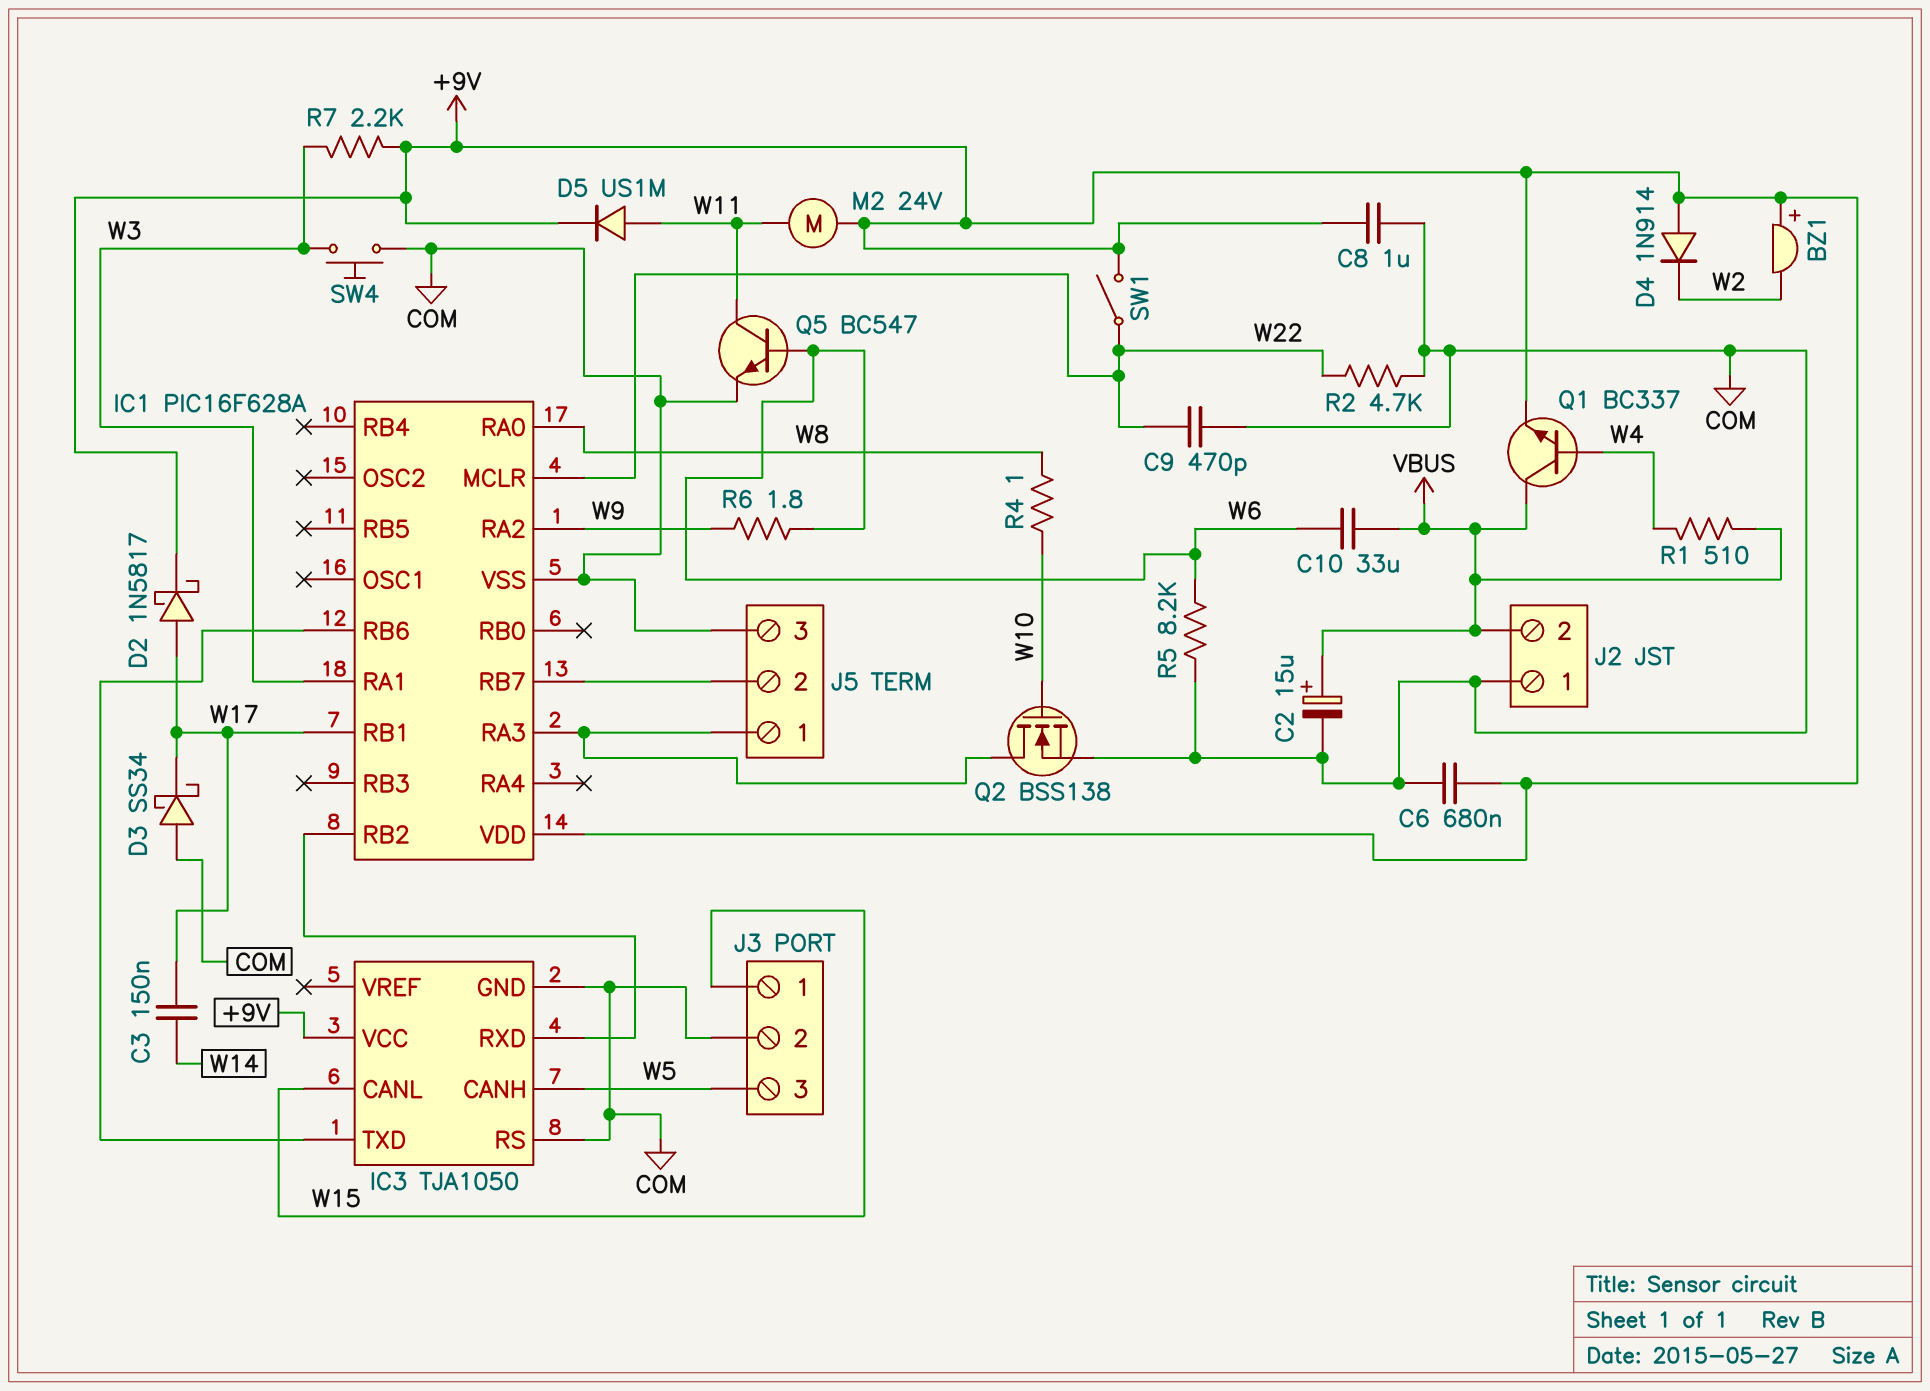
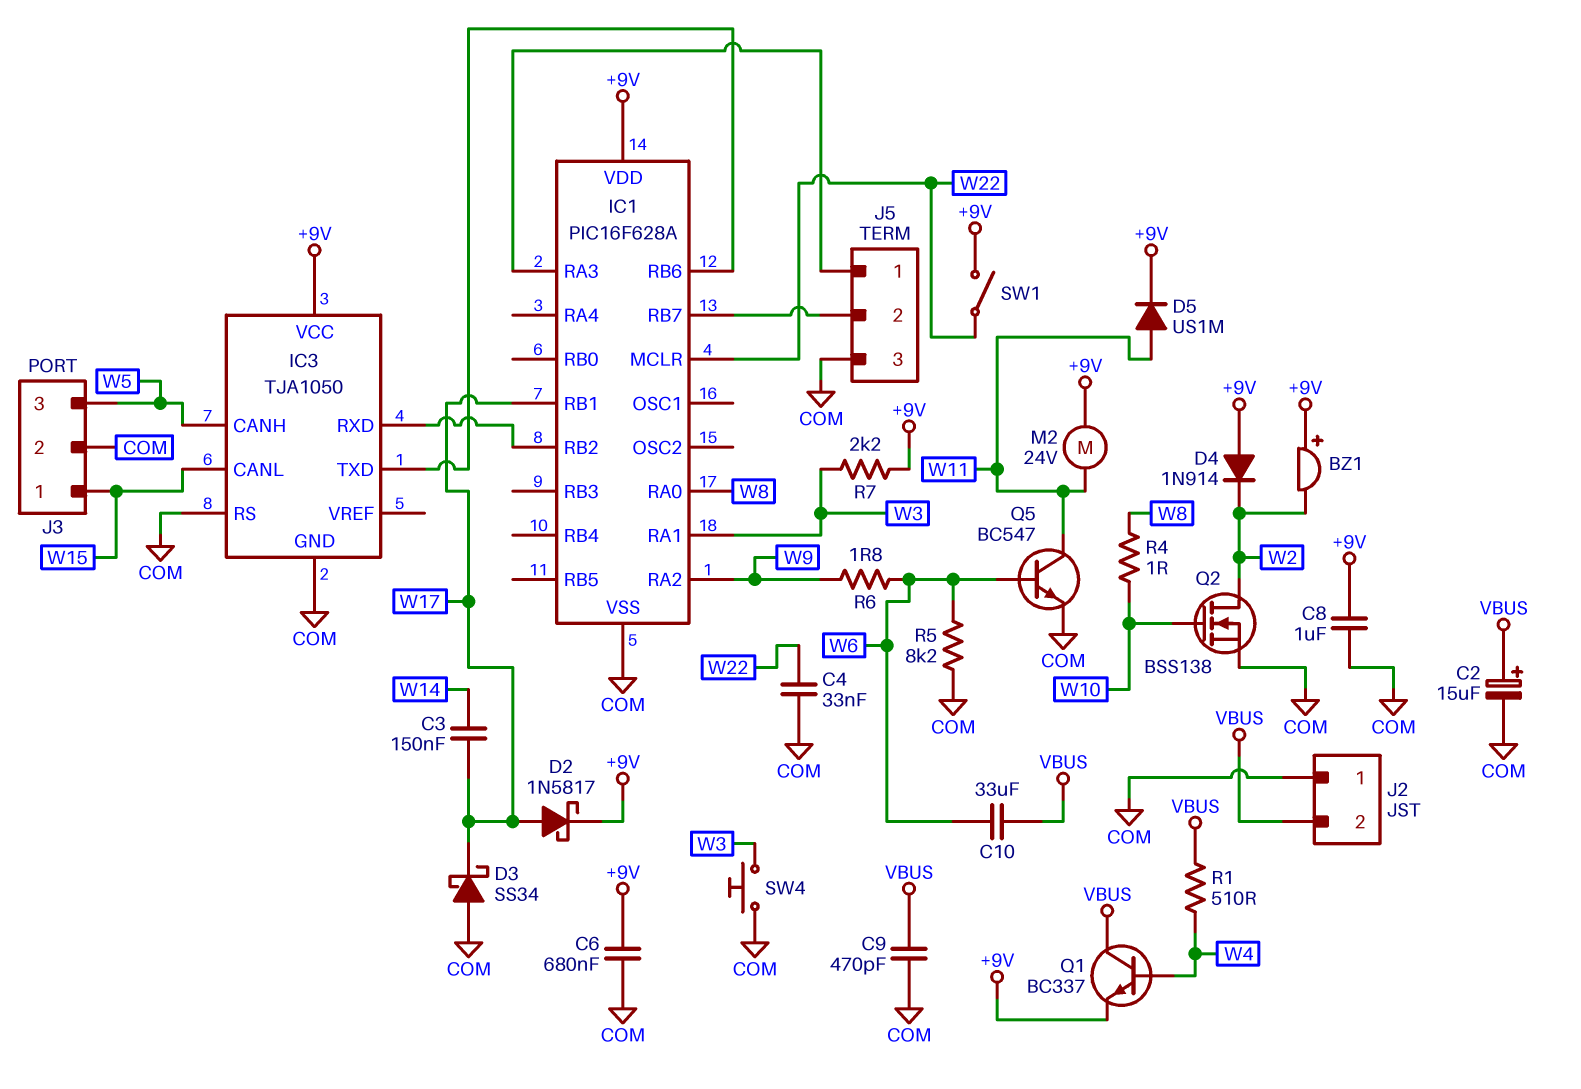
C4: none -> 33nF (COM, W22)
C9: 470pF (COM, W22) -> 470pF (COM, VBUS)
Q2: NMOS BSS138 (G W10, D IC1/RA3, S COM) -> NMOS BSS138 (G W10, D W2, S COM)
R2: 4.7k (COM, W22) -> none

